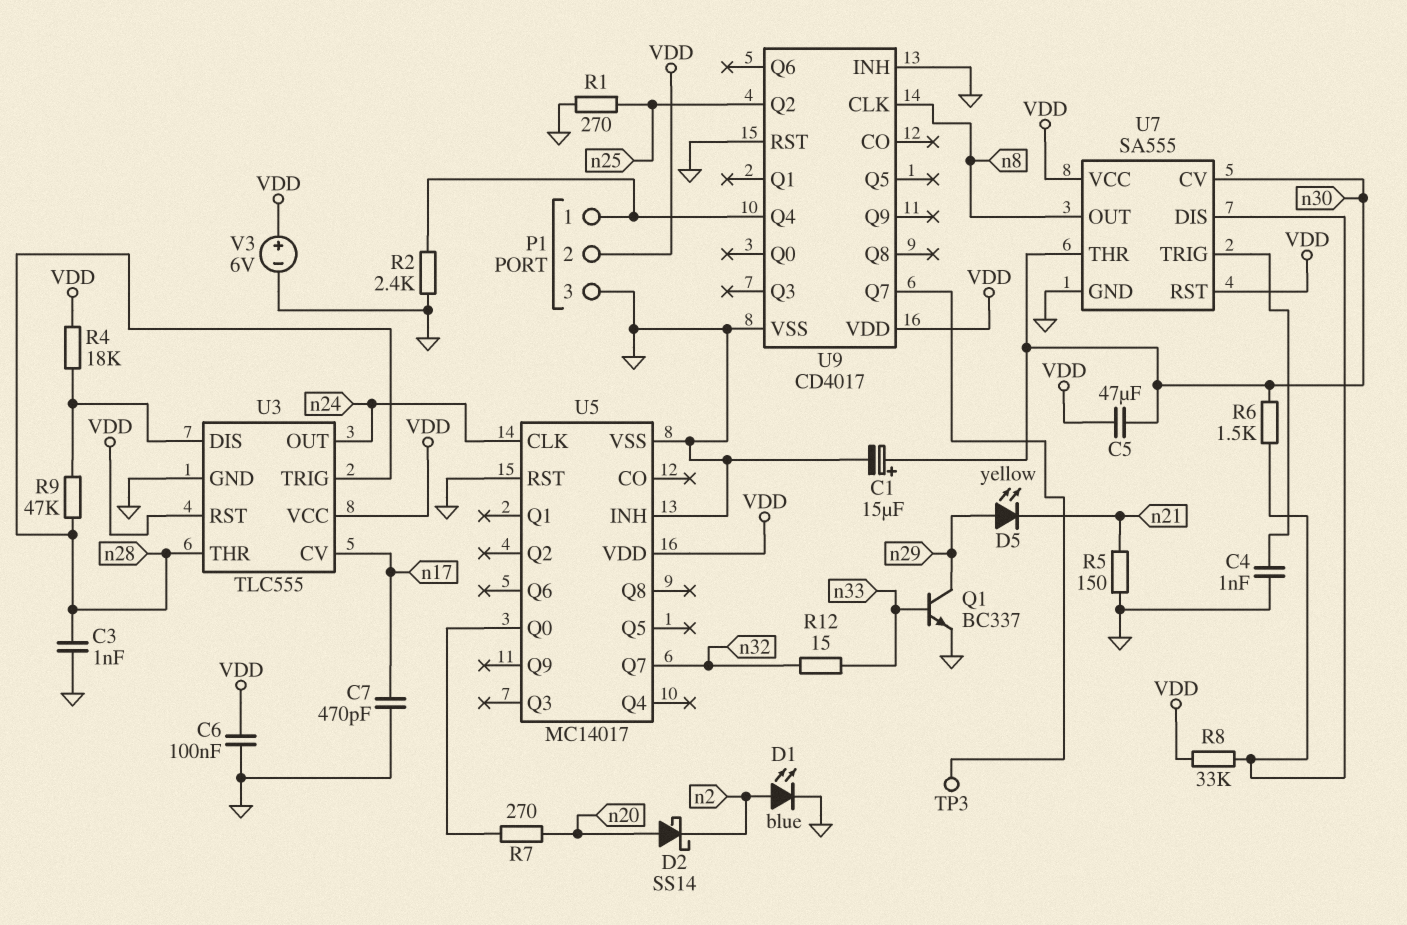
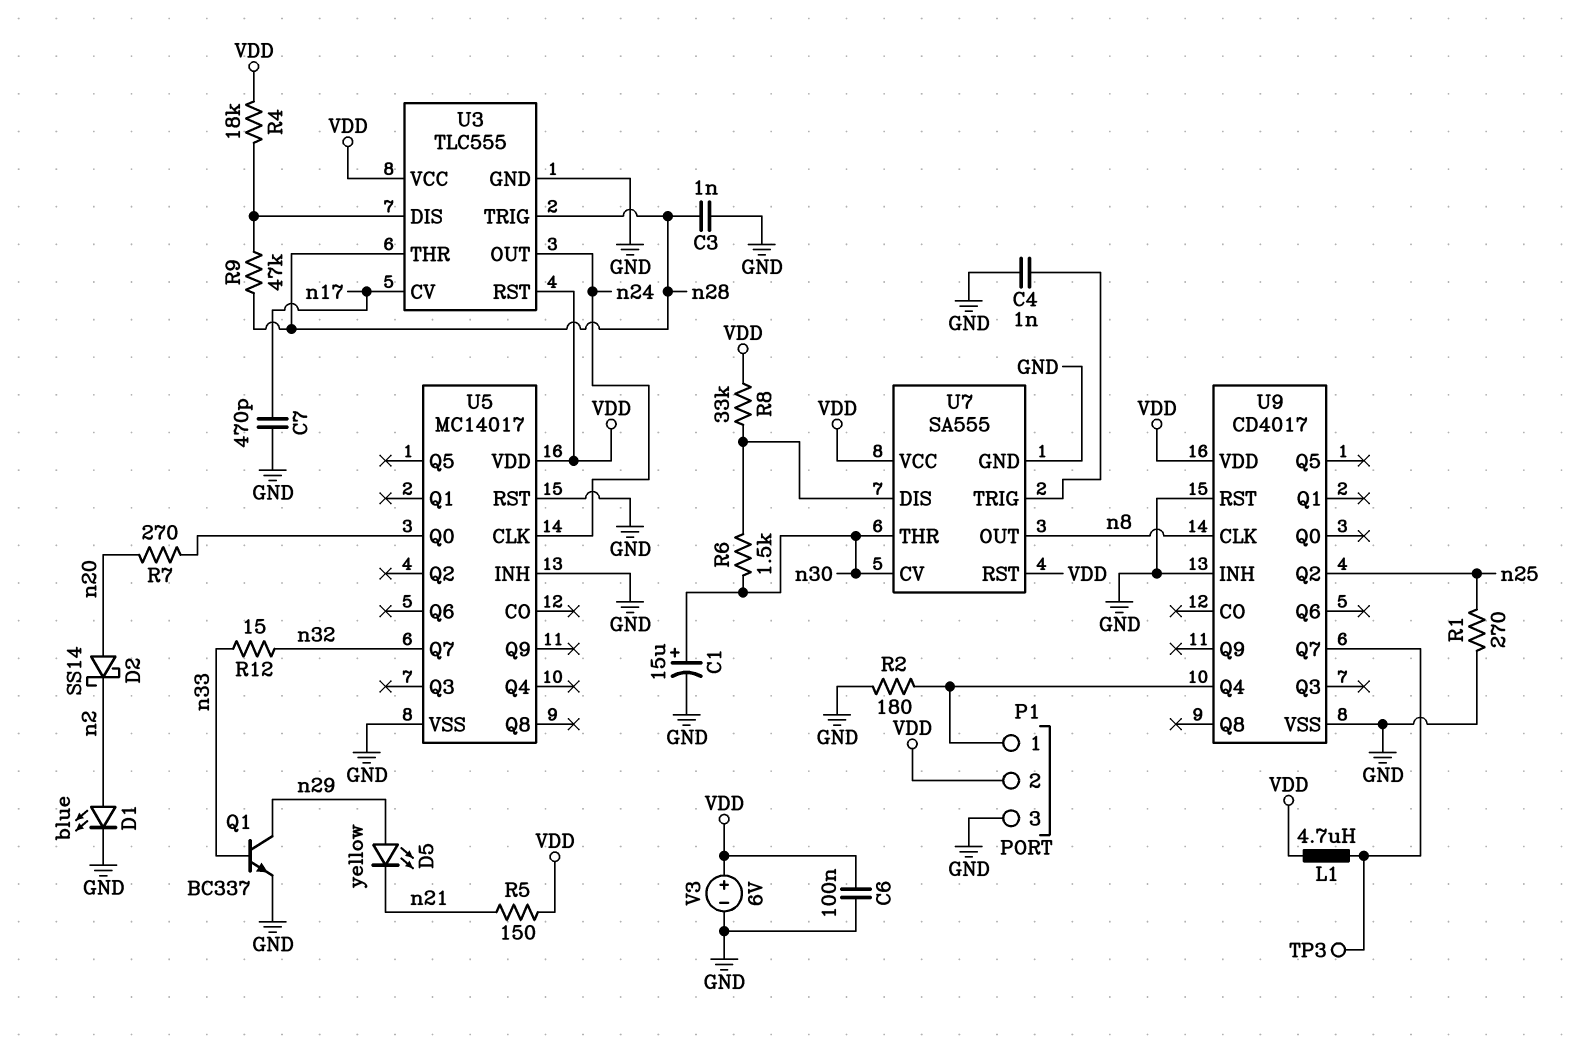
C5: 47uF (VDD, n30) -> none
L1: none -> 4.7uH (U9/Q7, VDD)
R2: 2.4k (GND, P1/1) -> 180 (GND, P1/1)
R5: 150 (GND, n21) -> 150 (VDD, n21)

